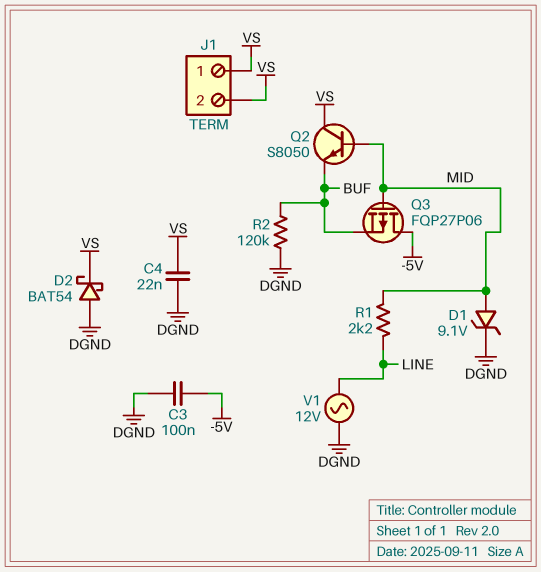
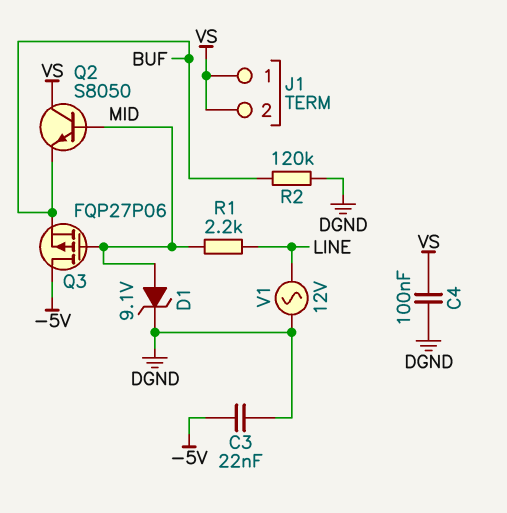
C3: 100nF (-5V, DGND) -> 22nF (-5V, DGND)
C4: 22nF (DGND, VS) -> 100nF (DGND, VS)
D2: schottky BAT54 (A DGND, K VS) -> none

